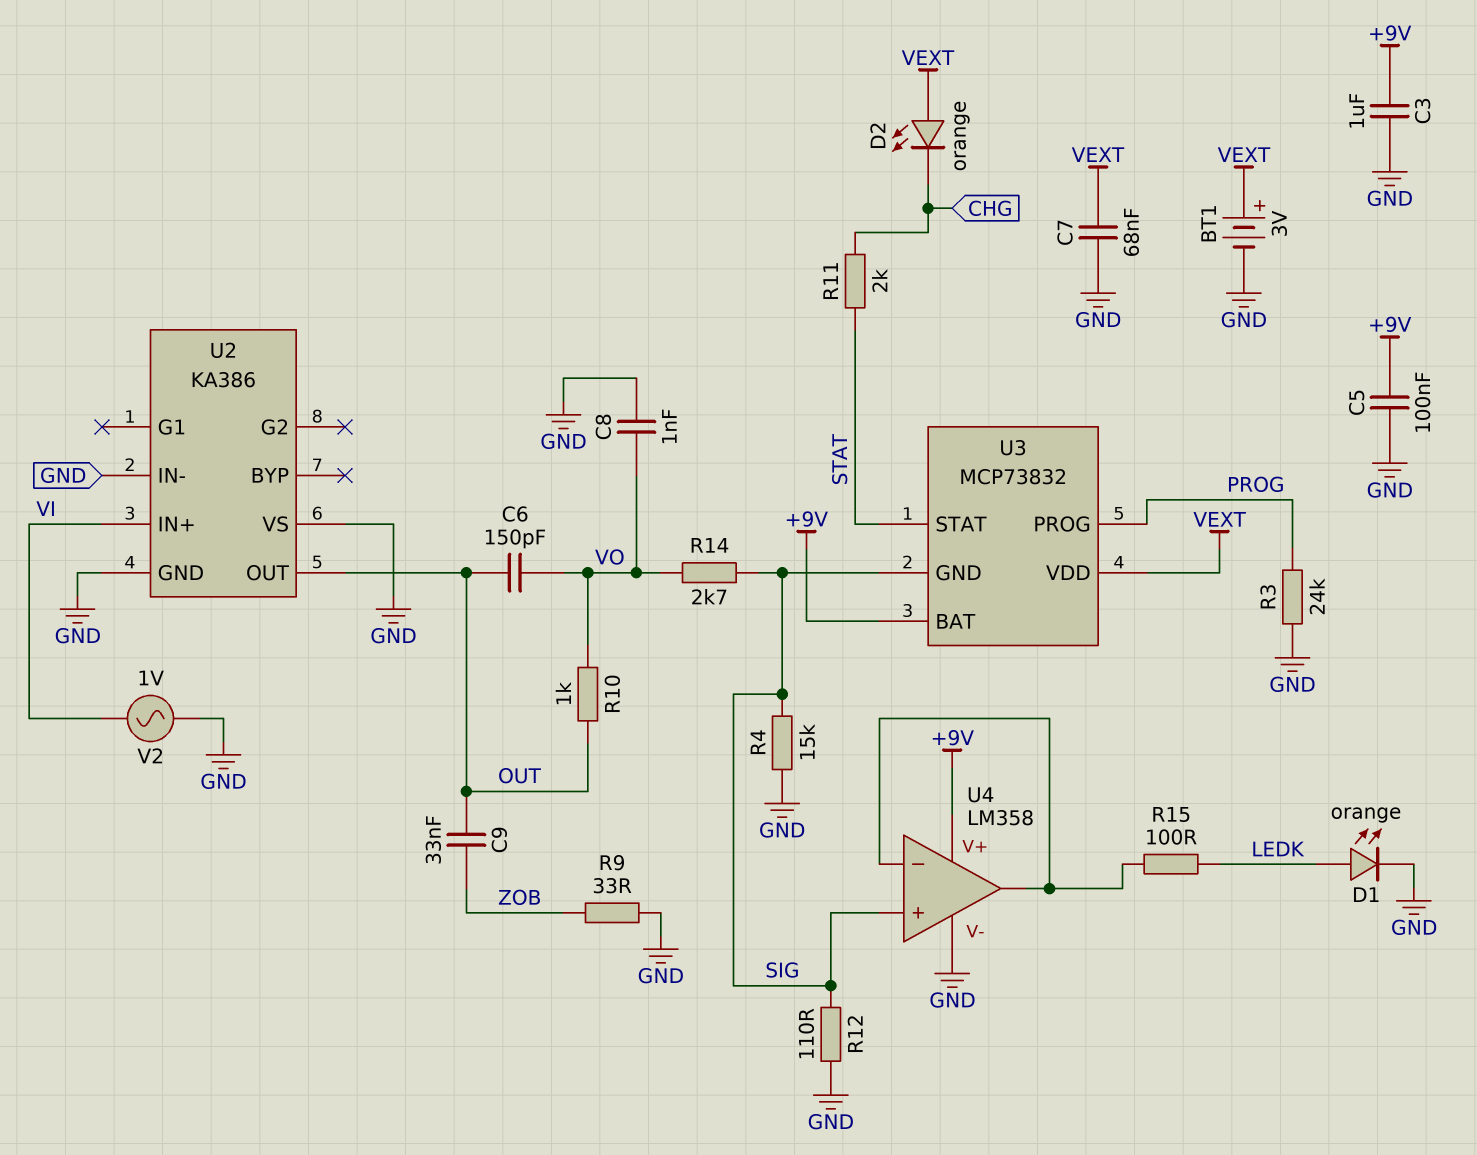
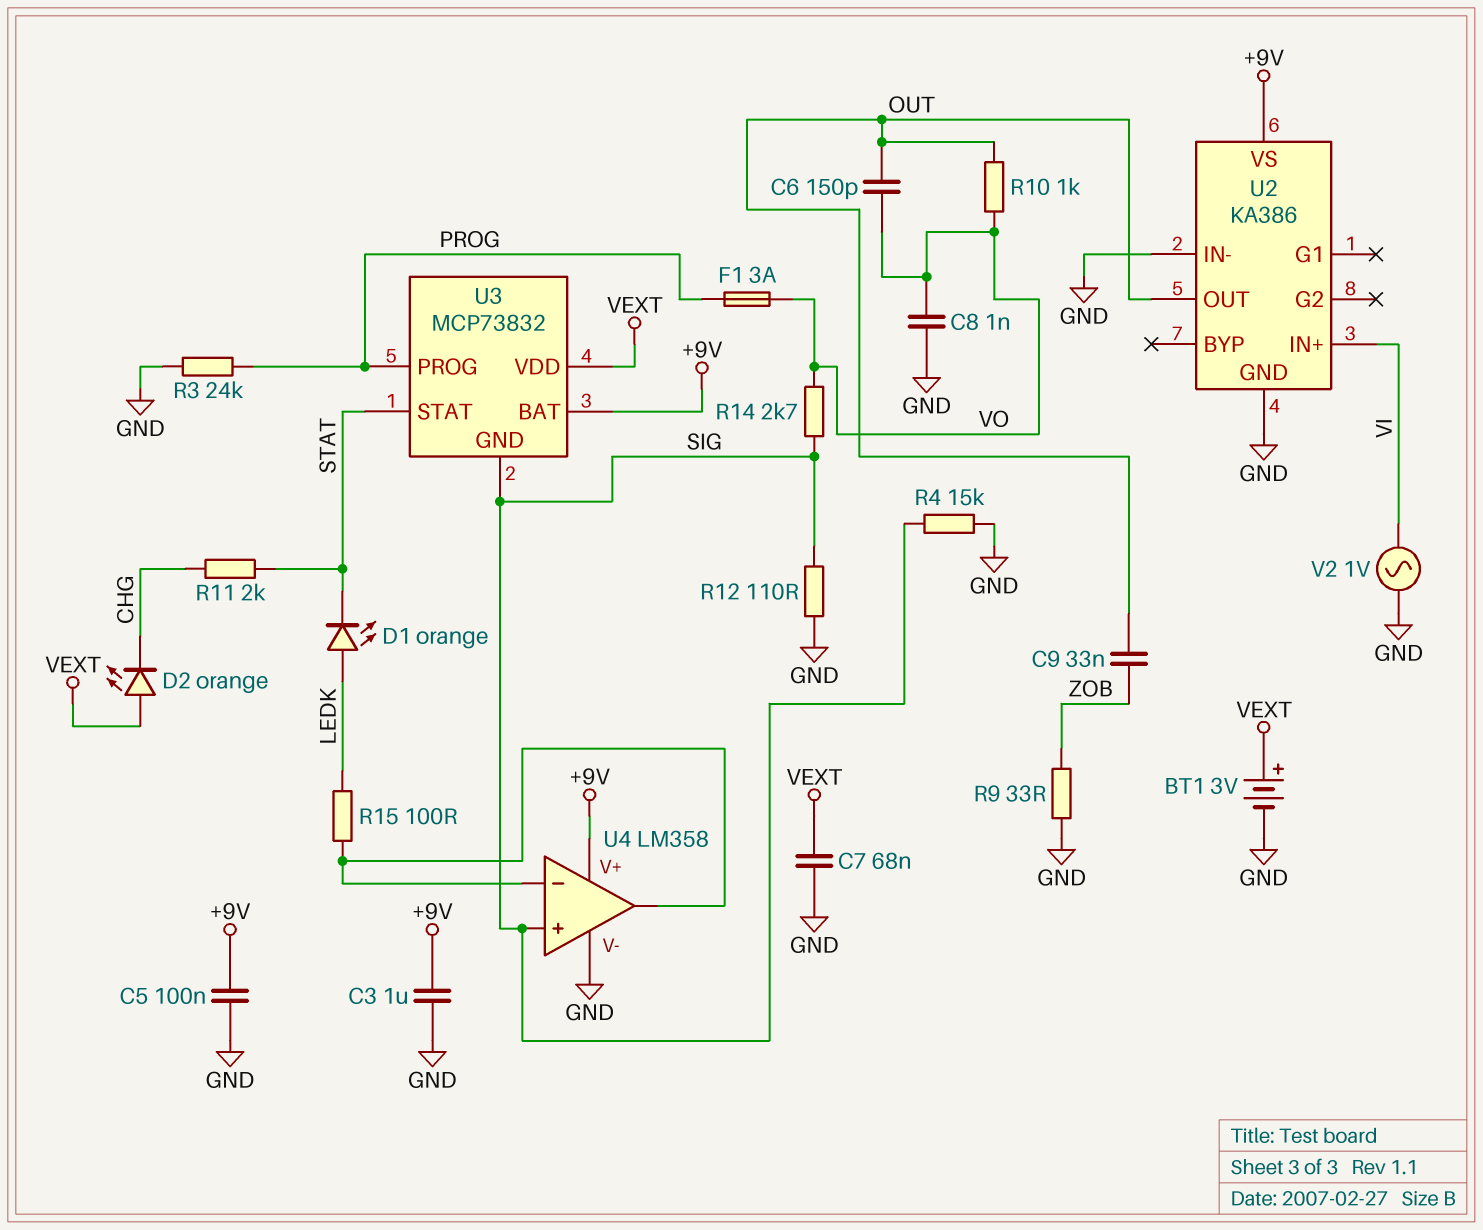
D1: LED orange (A LEDK, K GND) -> LED orange (A LEDK, K STAT)
F1: none -> 3A (PROG, VO)
U2 pin VS: GND -> +9V

